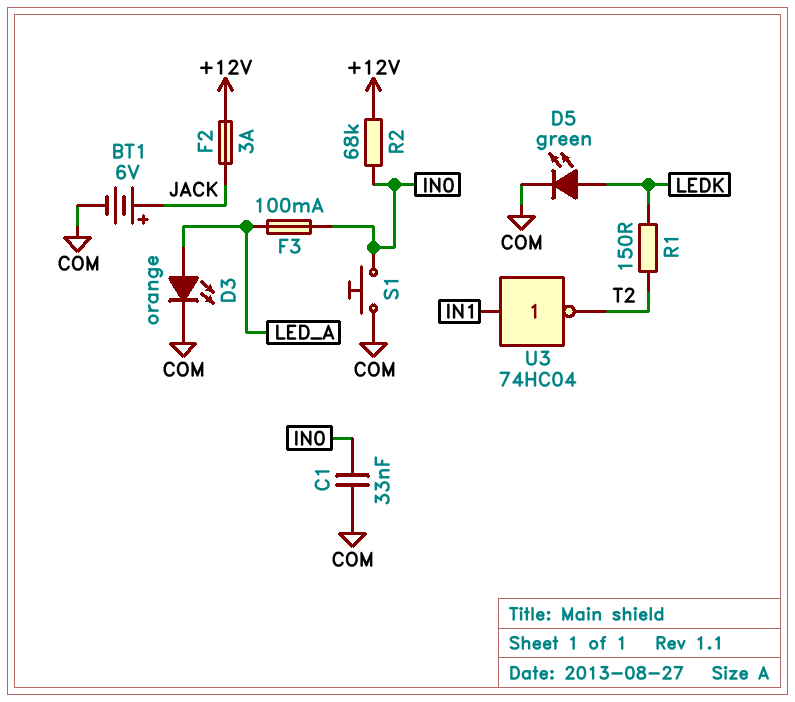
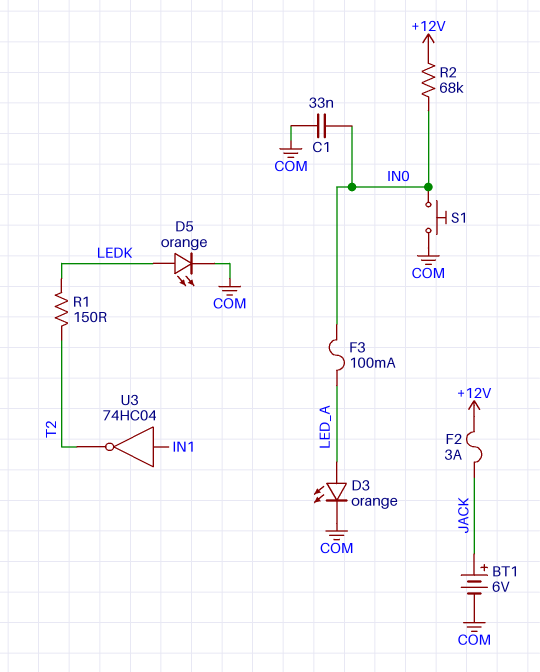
D5: LED green (A LEDK, K COM) -> LED orange (A LEDK, K COM)

